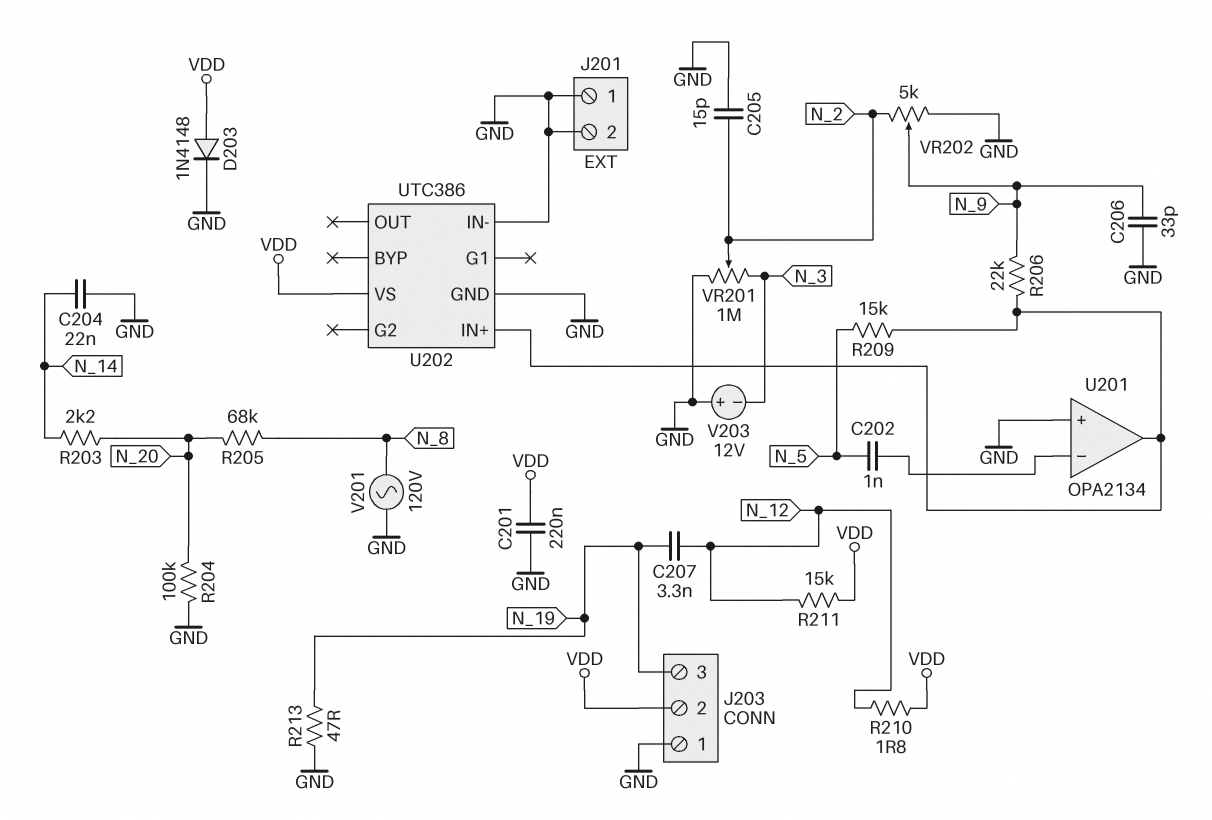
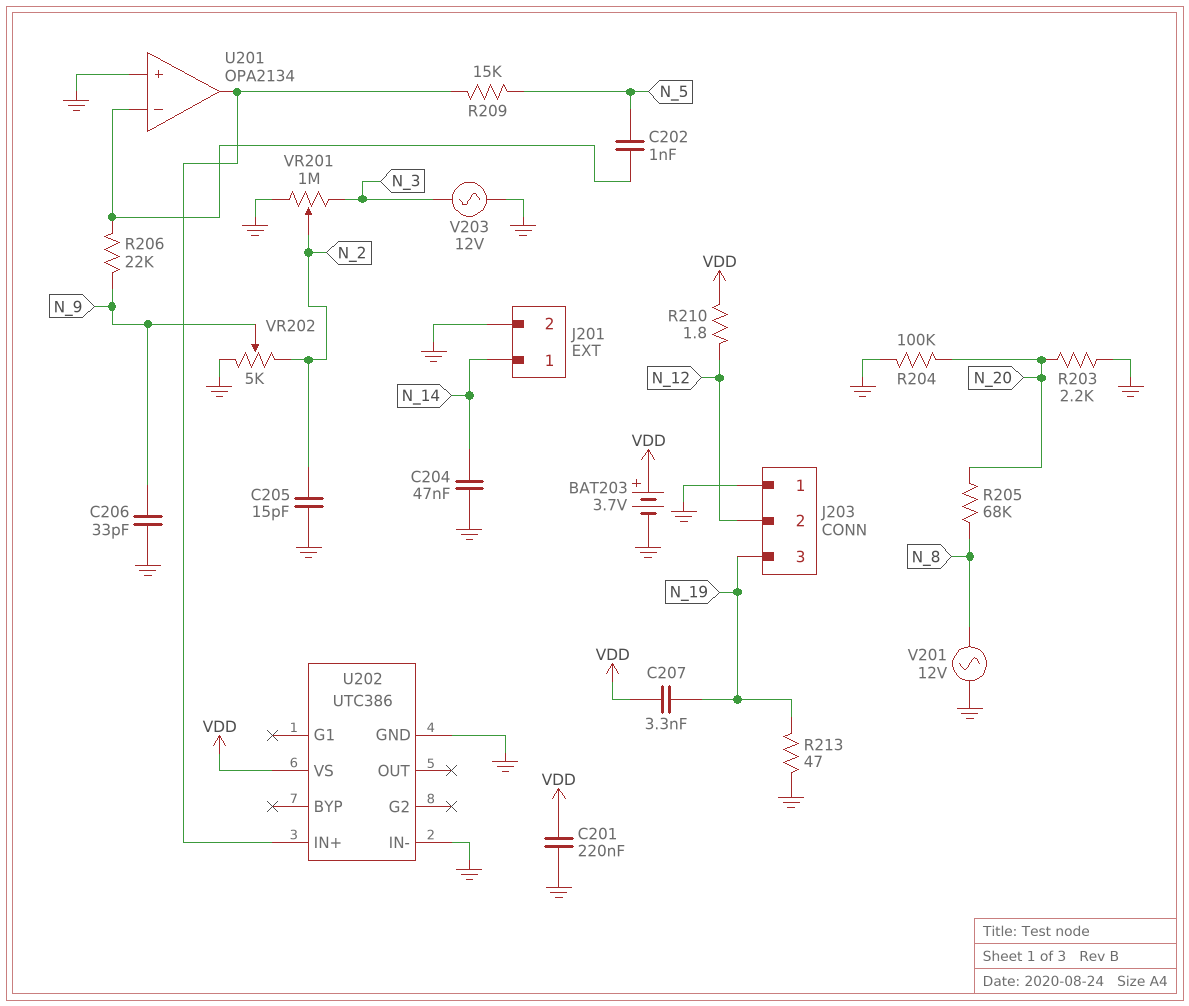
BAT203: none -> 3.7V (plus VDD, minus GND)
C204: 22nF (GND, N_14) -> 47nF (GND, N_14)
C207: 3.3nF (N_12, N_19) -> 3.3nF (N_19, VDD)
D203: diode 1N4148 (A VDD, K GND) -> none
J201 pin 1: GND -> N_14
J203 pin 2: VDD -> N_12
R203: 2.2k (N_14, N_20) -> 2.2k (GND, N_20)
R206: 22k (N_9, U201/out) -> 22k (N_9, U201/in-)
R211: 15k (N_12, VDD) -> none
V201: AC 120V (GND, N_8) -> AC 12V (GND, N_8)
V203: 12V (plus GND, minus N_3) -> AC 12V (GND, N_3)

